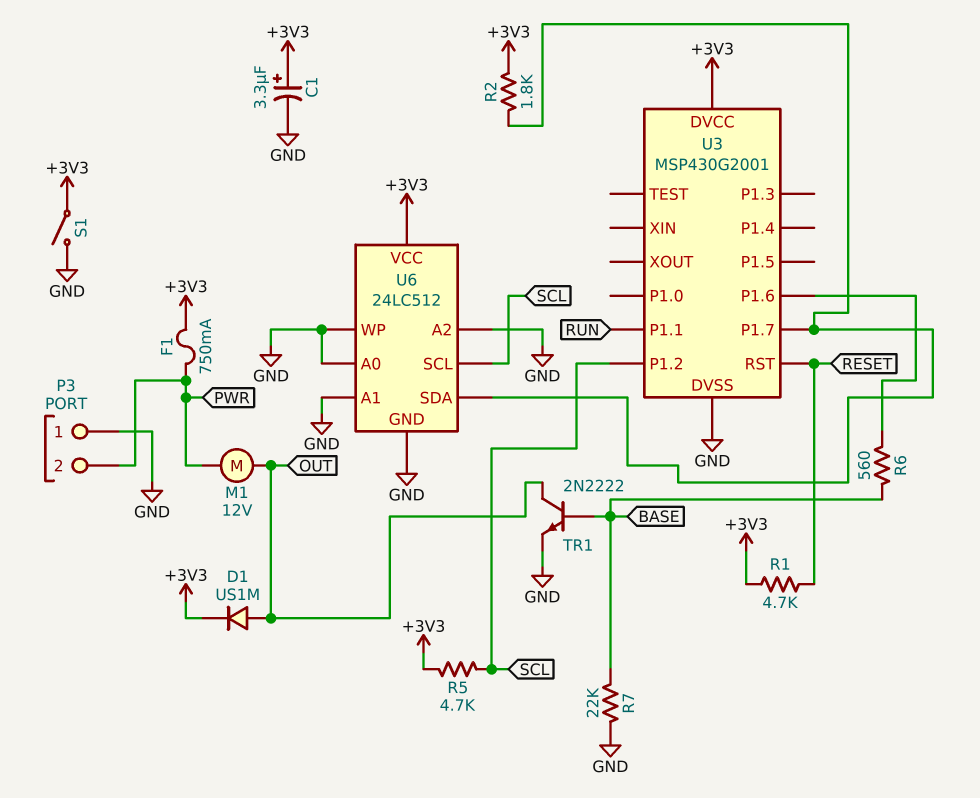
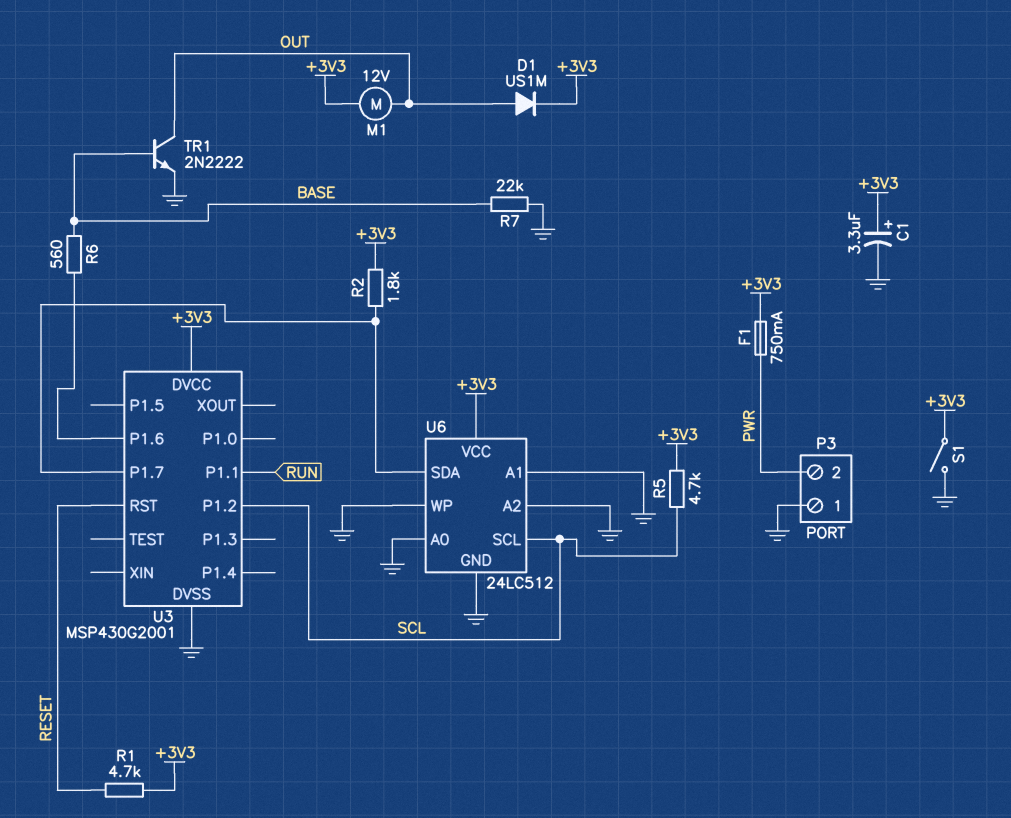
M1: motor 12V (OUT, PWR) -> motor 12V (+3V3, OUT)

